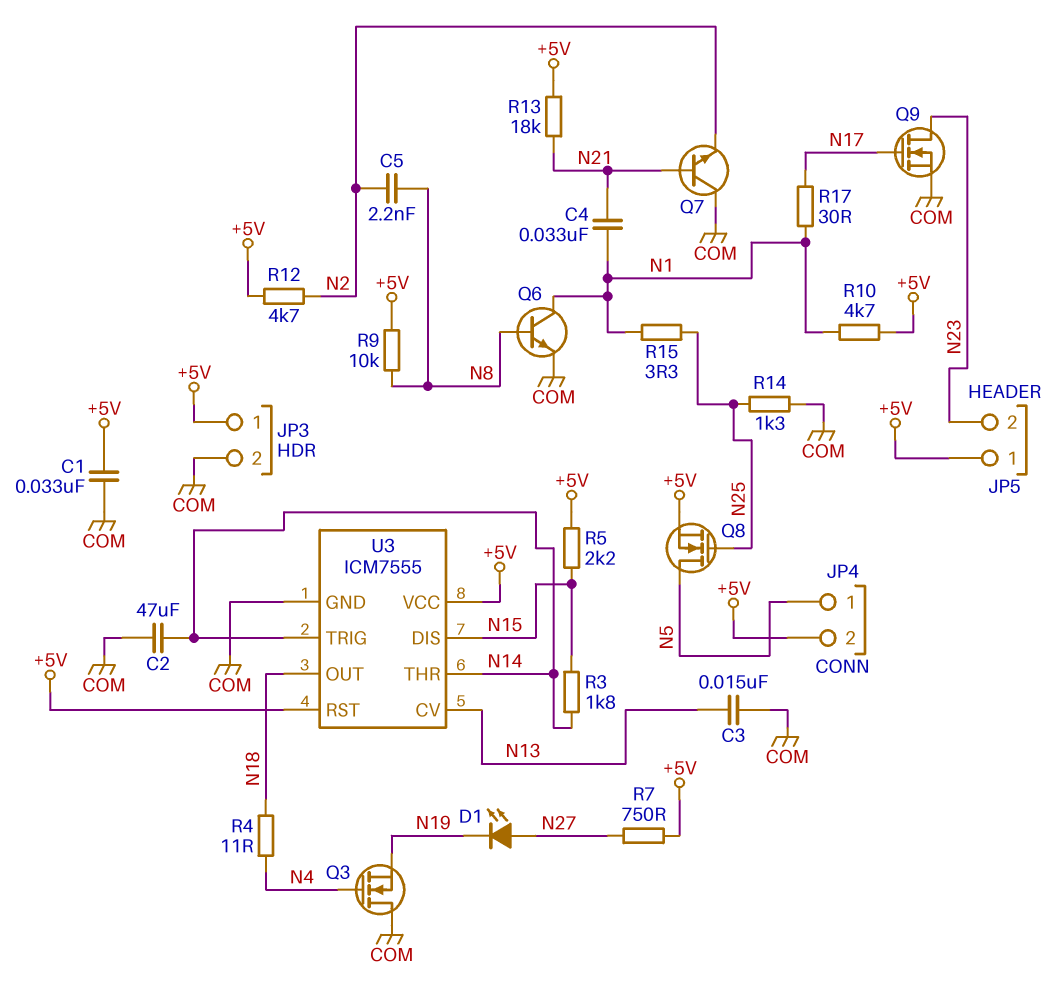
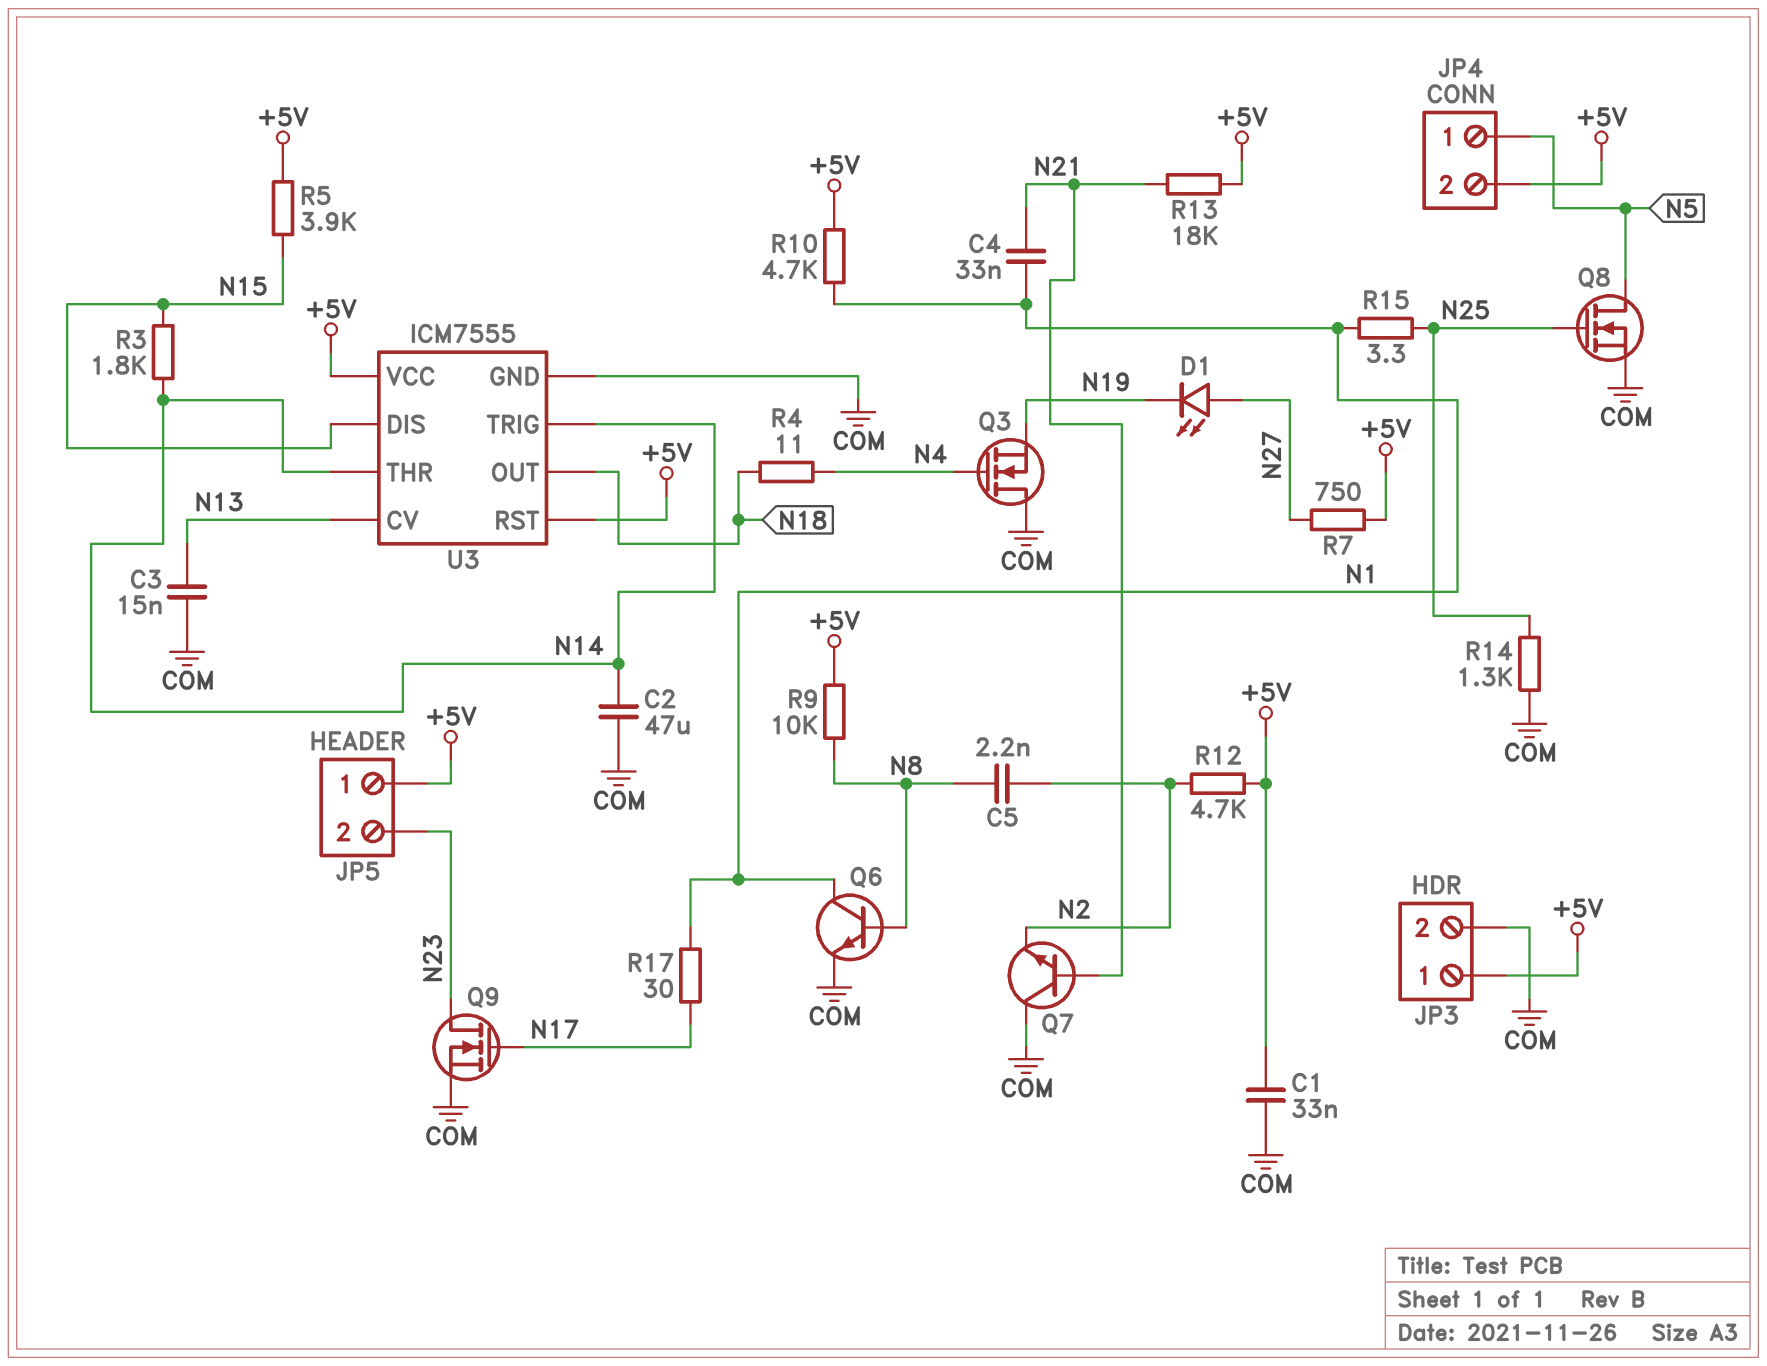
Q8: NMOS (G N25, D N5, S +5V) -> NMOS (G N25, D N5, S COM)
R5: 2.2k (+5V, N15) -> 3.9k (+5V, N15)

